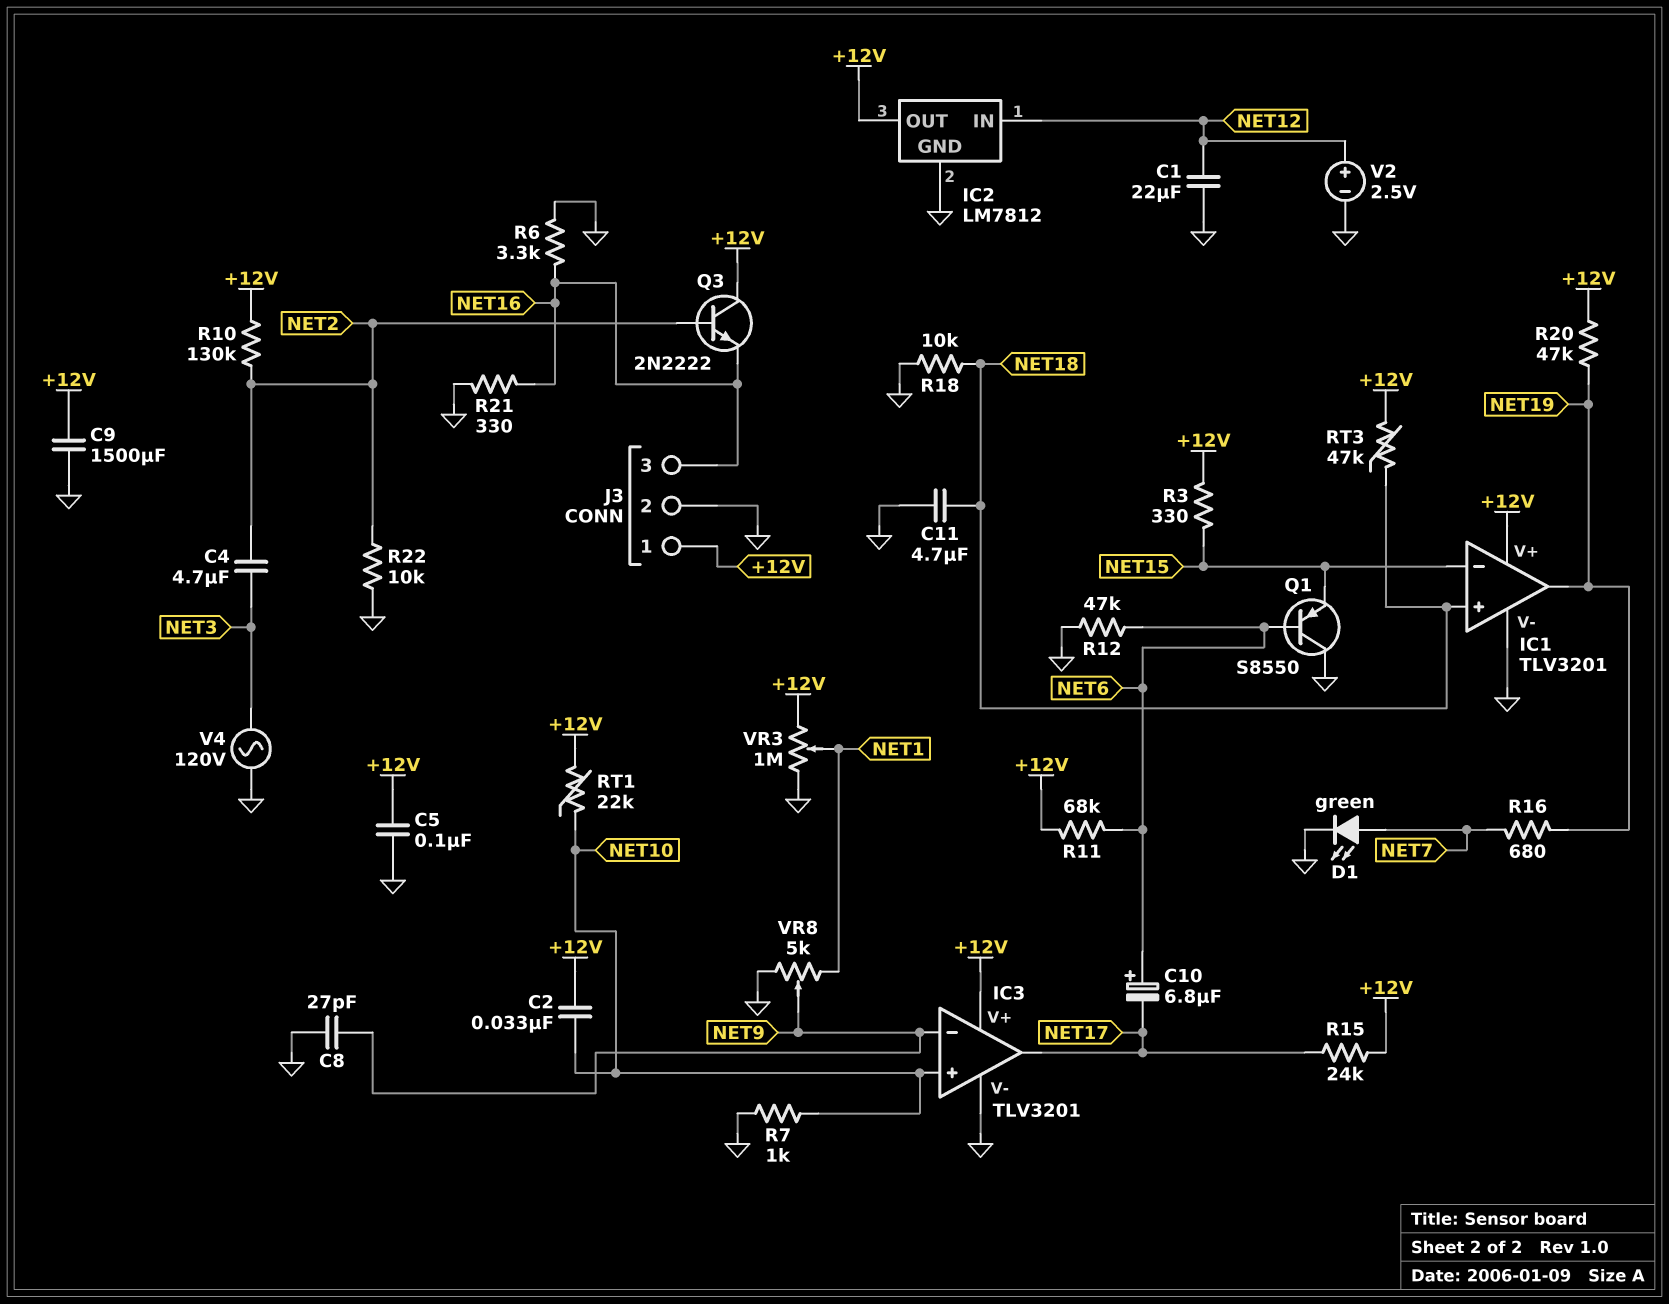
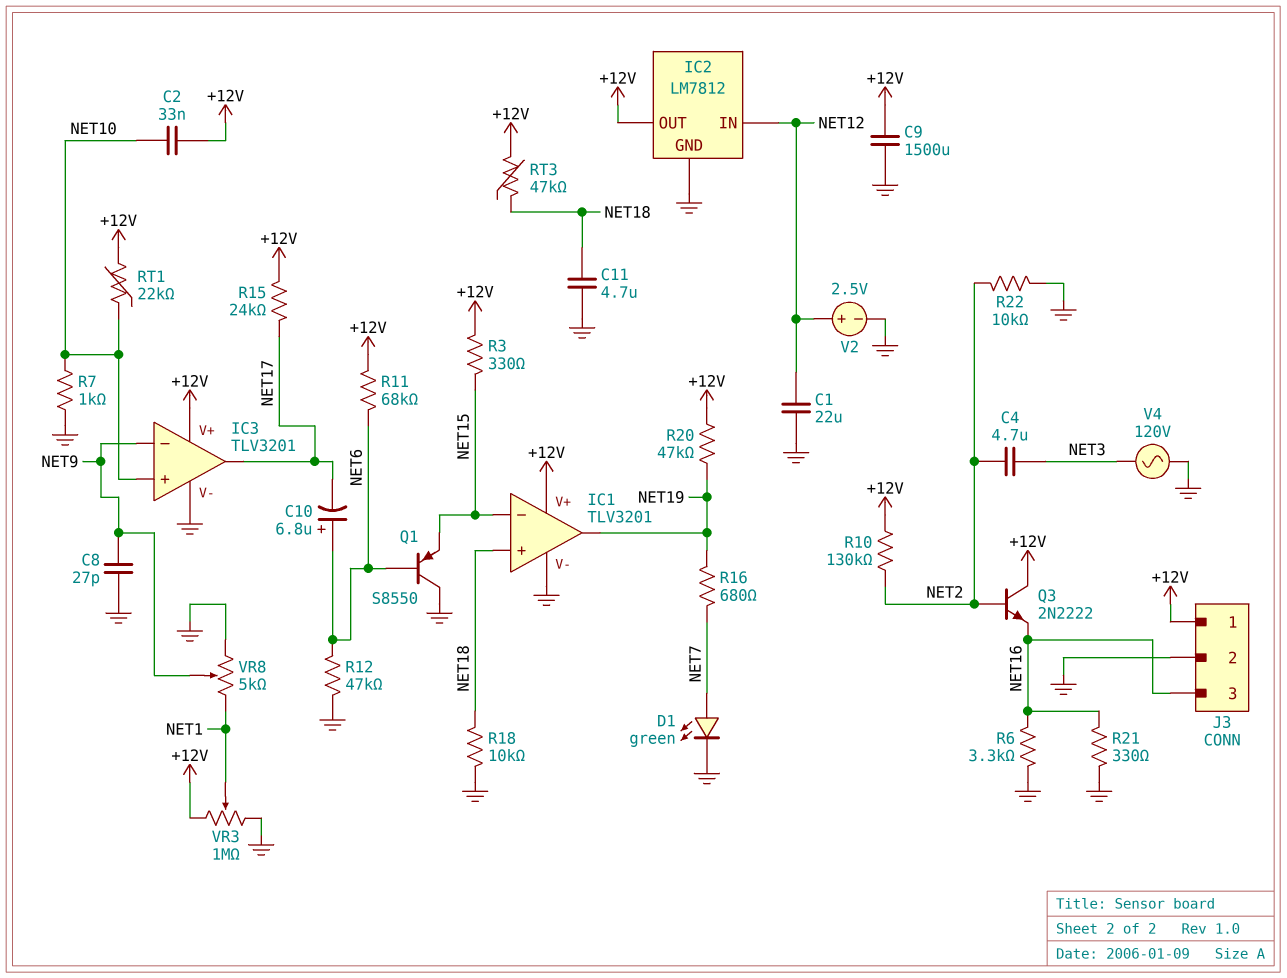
C5: 100nF (+12V, GND) -> none

